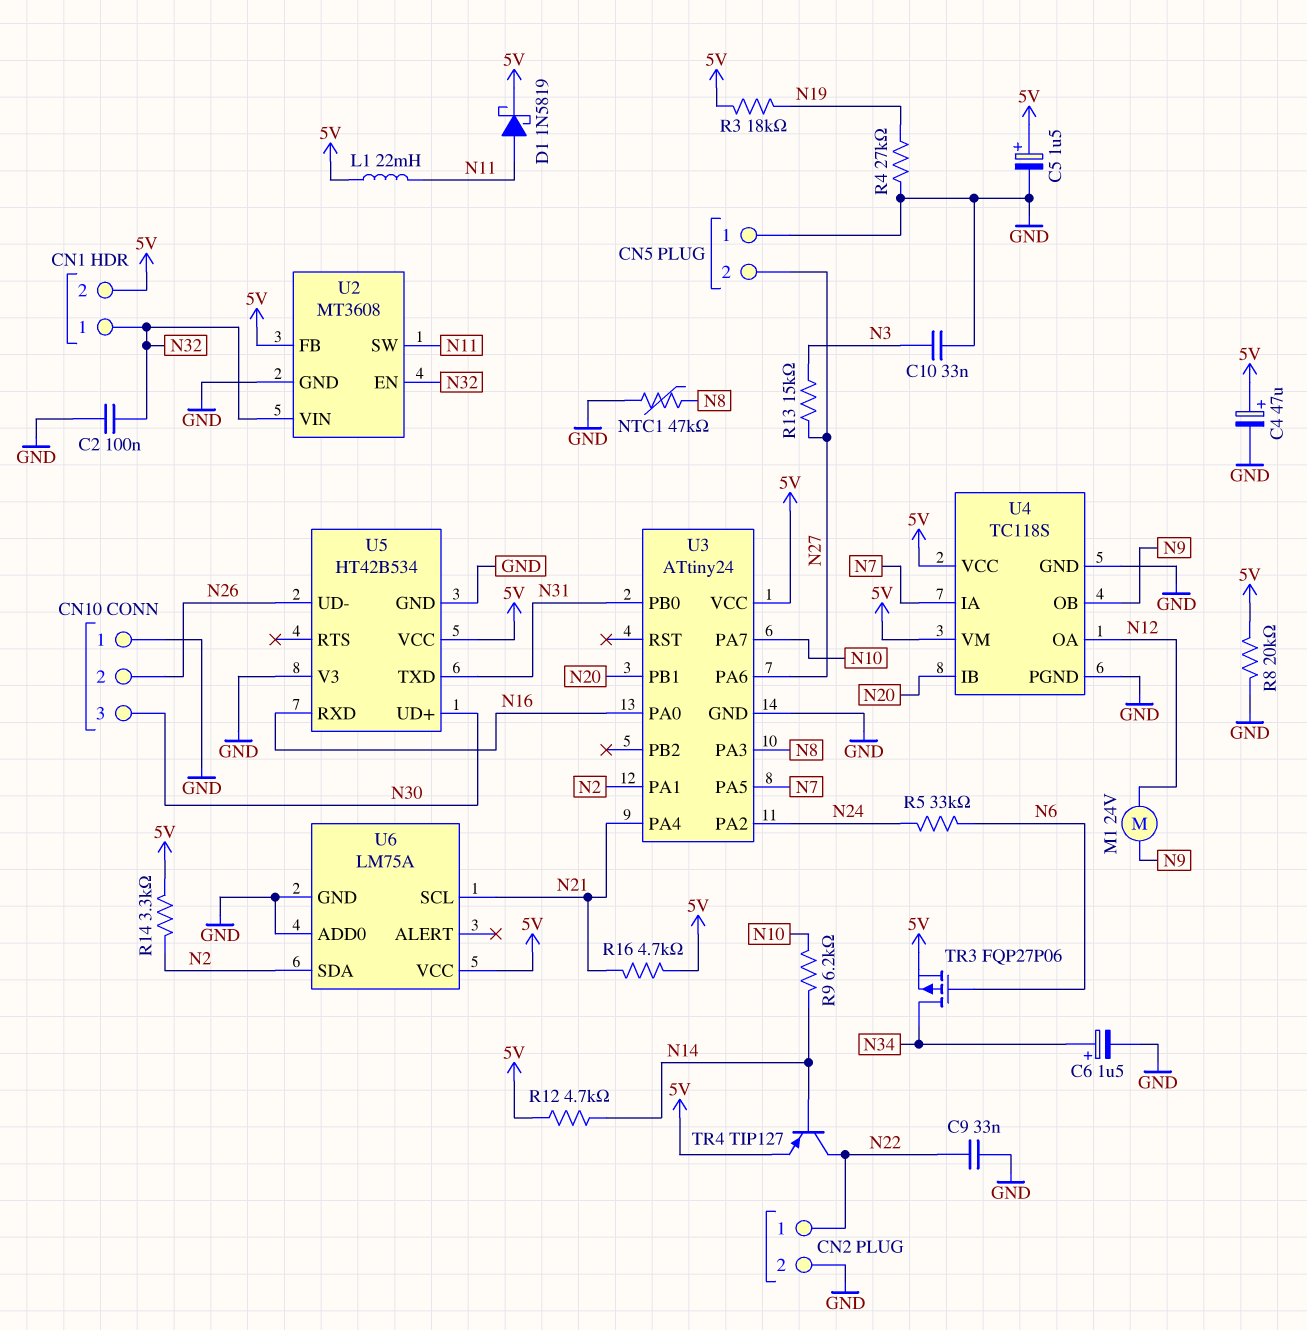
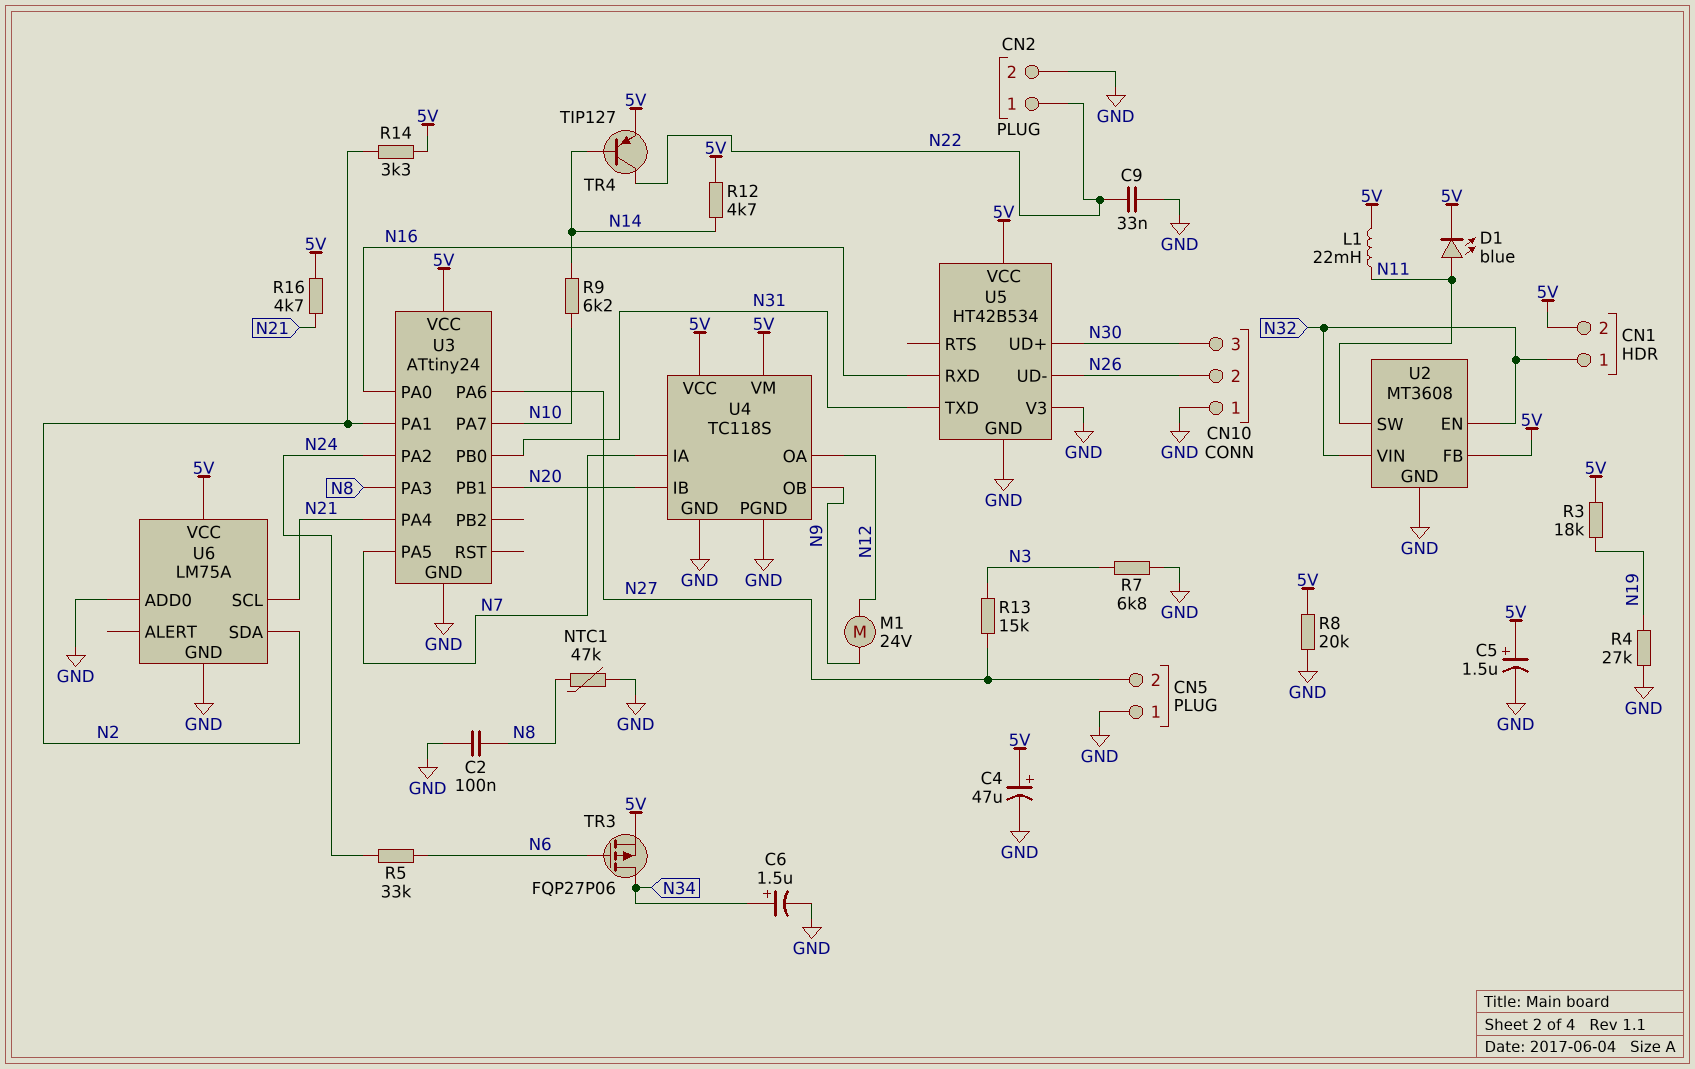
C2: 100nF (GND, N32) -> 100nF (GND, N8)
C10: 33nF (GND, N3) -> none
D1: schottky 1N5819 (A N11, K 5V) -> LED blue (A N11, K 5V)
R7: none -> 6.8k (GND, N3)

